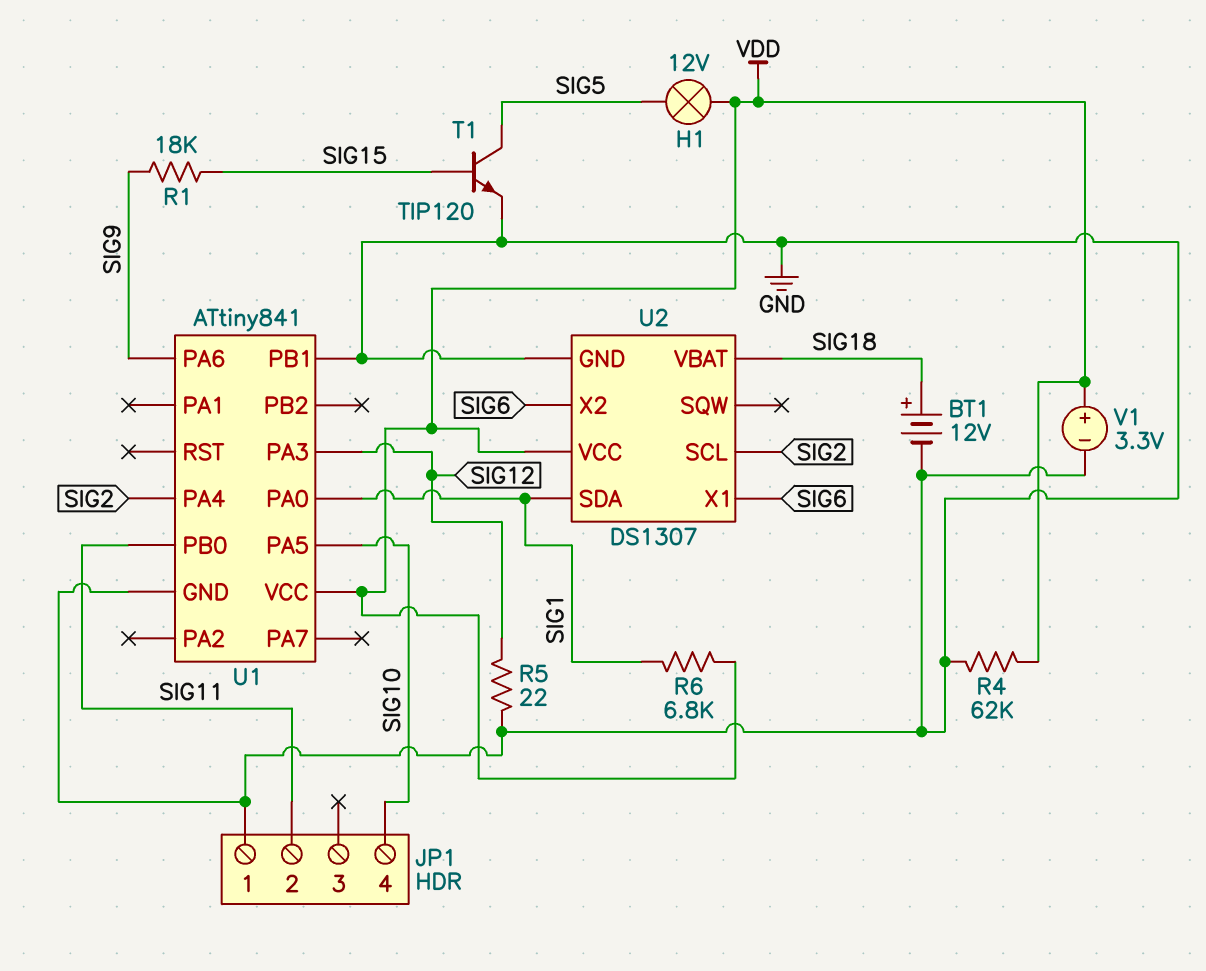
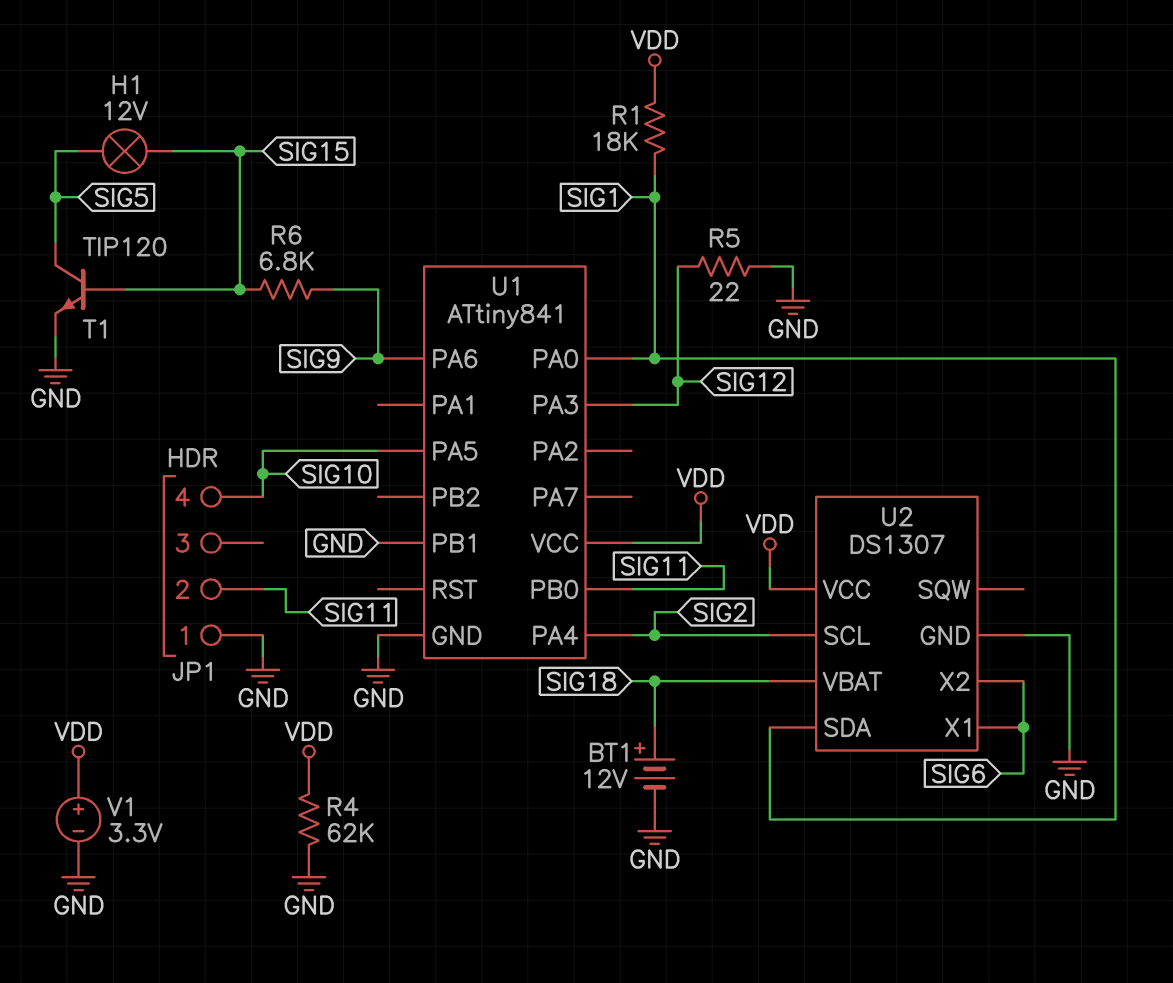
H1: lamp 12V (SIG5, VDD) -> lamp 12V (SIG5, SIG15)
R1: 18k (SIG9, SIG15) -> 18k (SIG1, VDD)
R6: 6.8k (SIG1, VDD) -> 6.8k (SIG9, SIG15)

